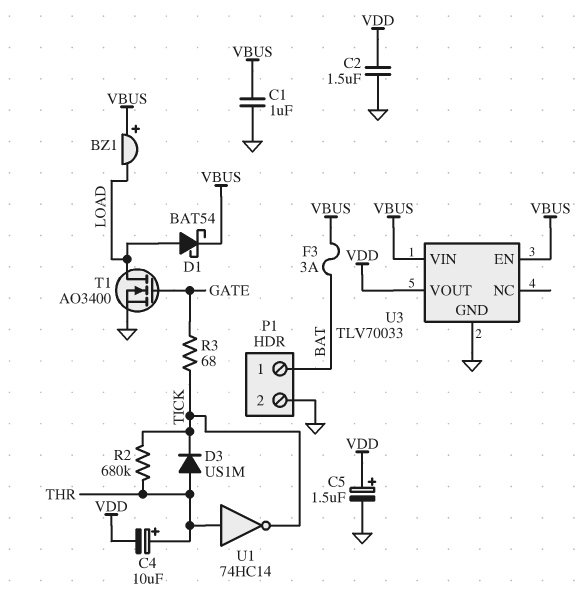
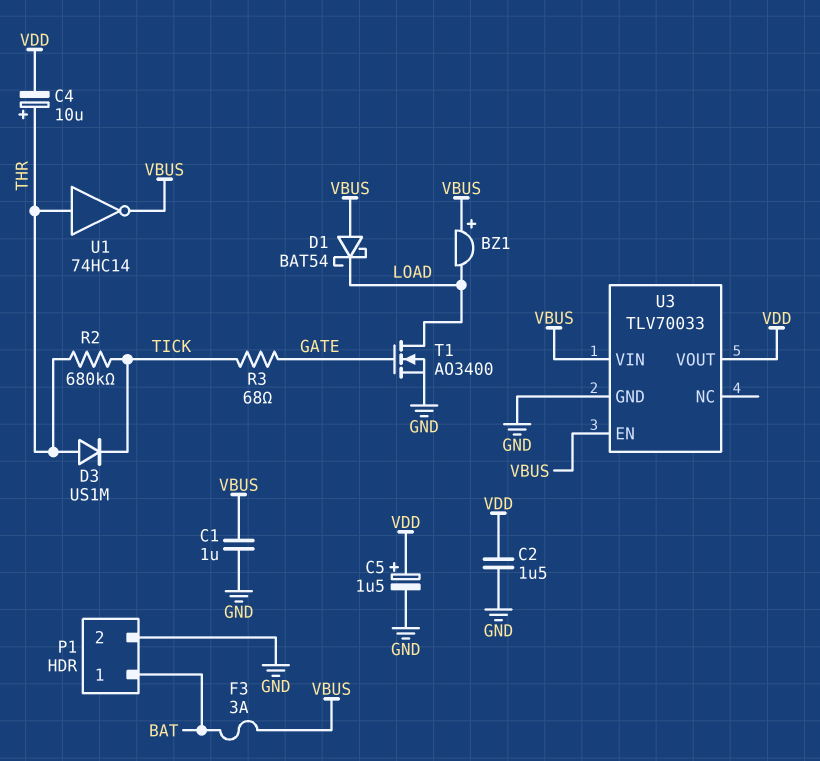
D1: schottky BAT54 (A LOAD, K VBUS) -> schottky BAT54 (A VBUS, K LOAD)
U1: NOT 74HC14 (in THR, out TICK) -> NOT 74HC14 (in THR, out VBUS)

